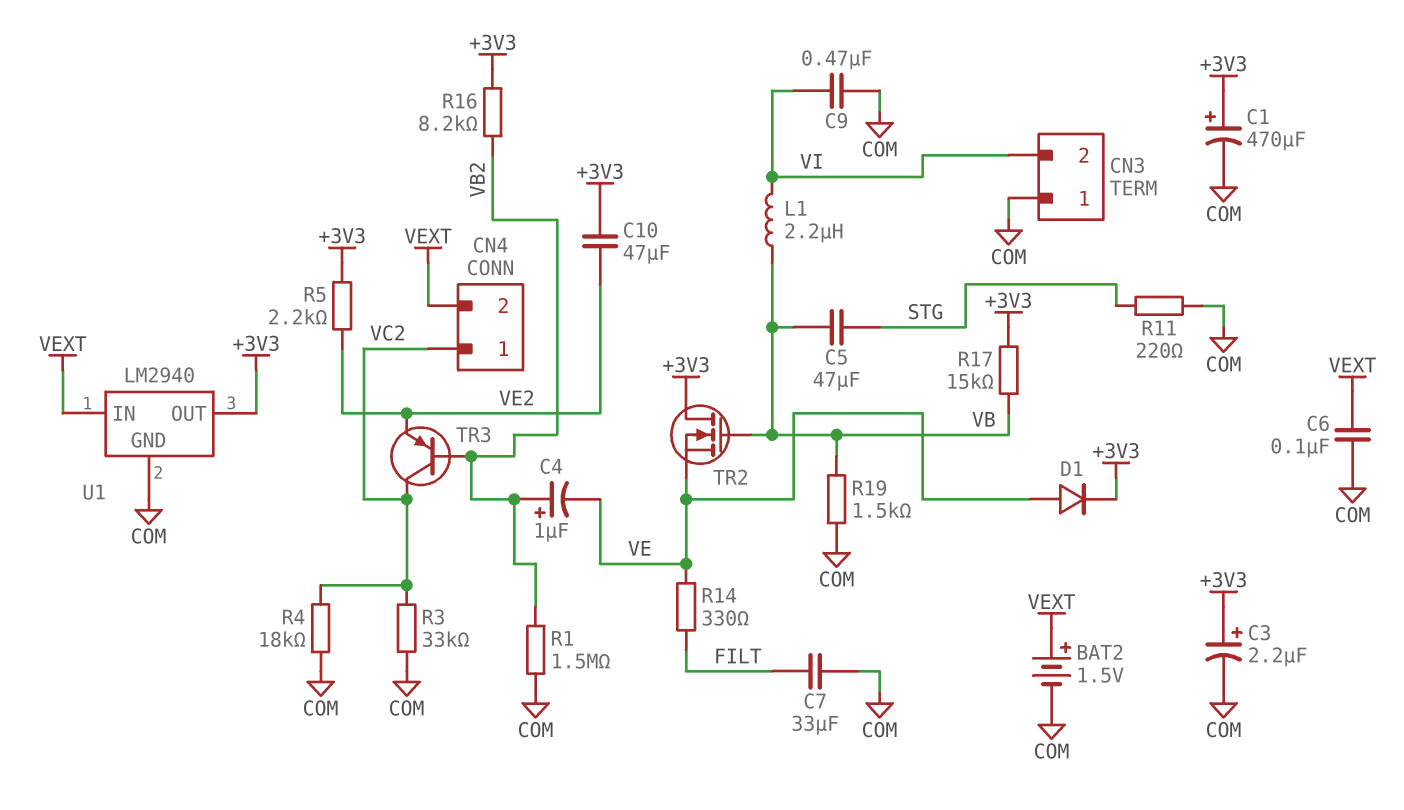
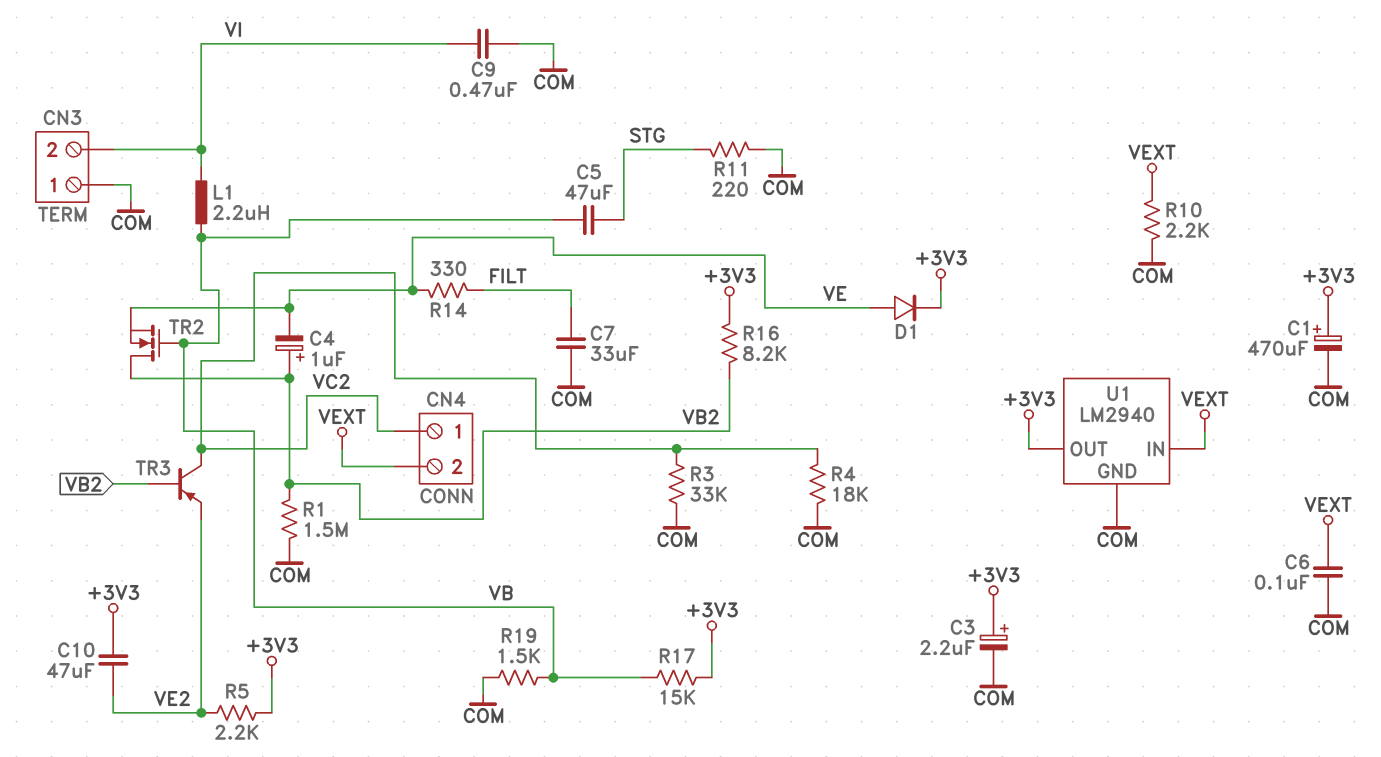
BAT2: 1.5V (plus VEXT, minus COM) -> none
R10: none -> 2.2k (COM, VEXT)
TR2: NMOS (G VB, D +3V3, S VE) -> NMOS (G VB, D VB2, S VE)

